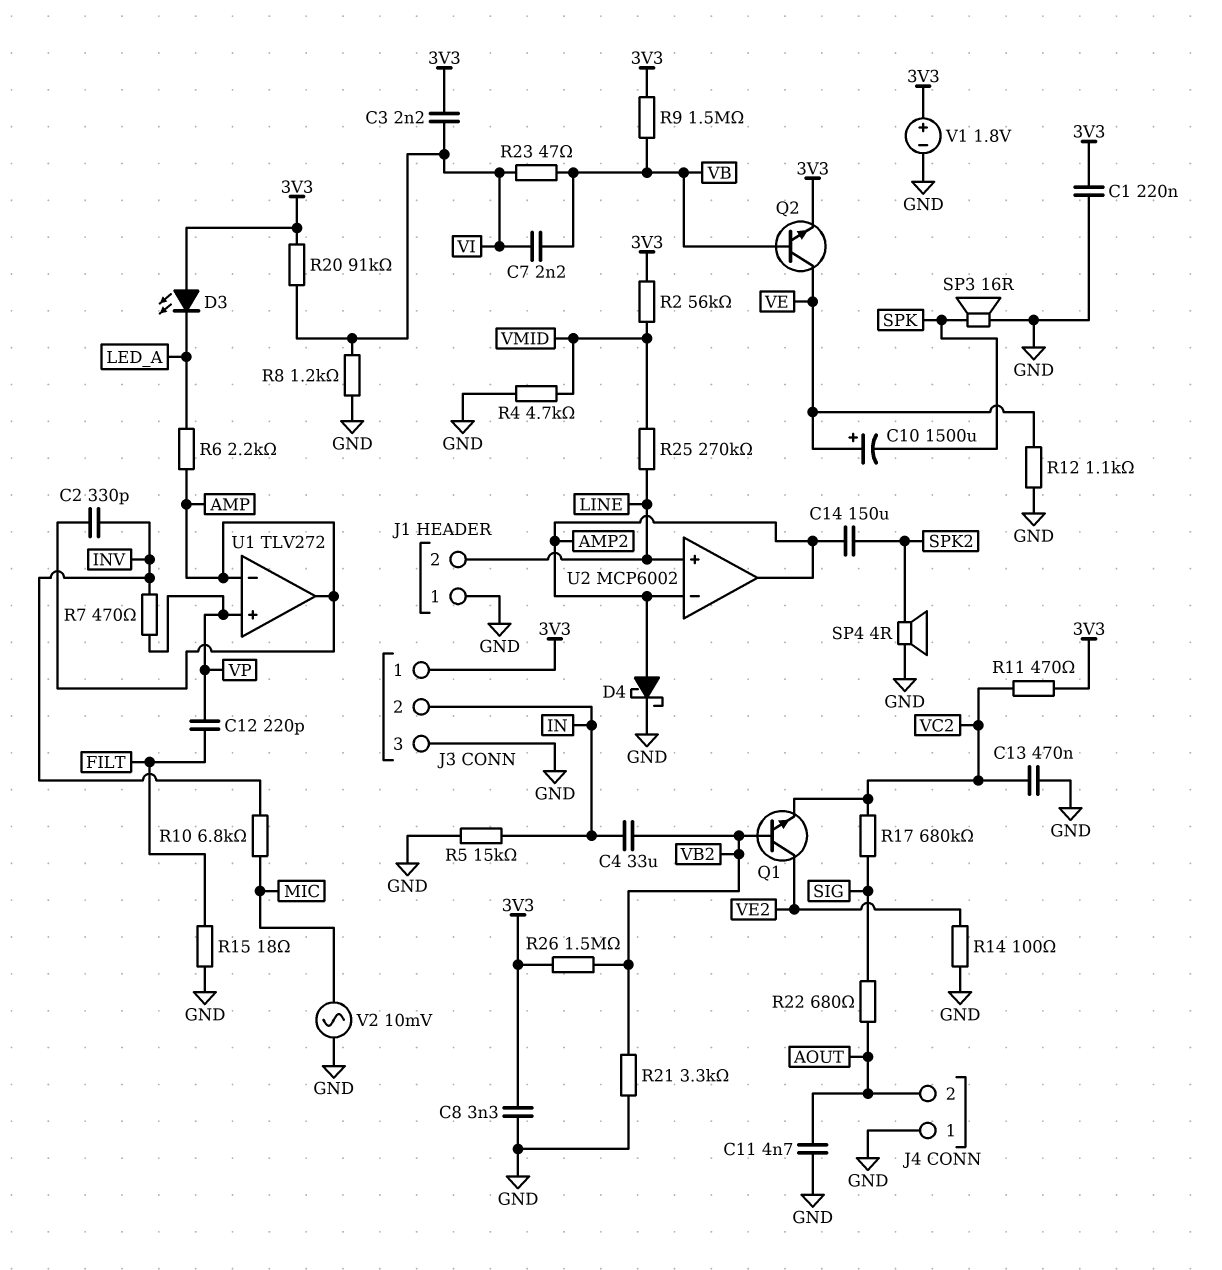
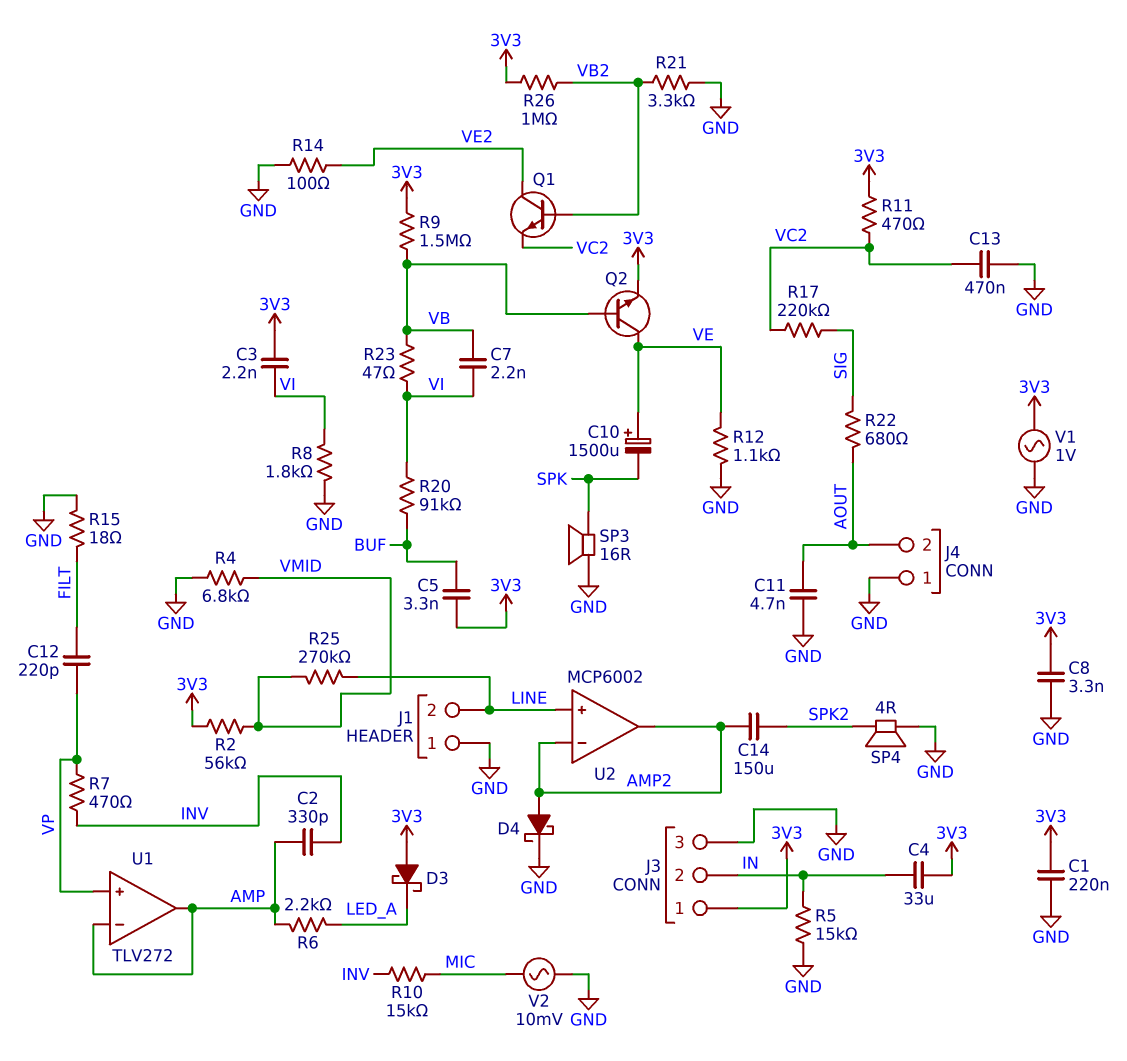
C4: 33uF (IN, VB2) -> 33uF (3V3, IN)
C5: none -> 3.3nF (3V3, BUF)
D3: LED (A 3V3, K LED_A) -> schottky (A 3V3, K LED_A)
R4: 4.7k (GND, VMID) -> 6.8k (GND, VMID)
R8: 1.2k (GND, VI) -> 1.8k (GND, VI)
R10: 6.8k (INV, MIC) -> 15k (INV, MIC)
R17: 680k (SIG, VC2) -> 220k (SIG, VC2)
R20: 91k (3V3, VI) -> 91k (BUF, VI)
R26: 1.5M (3V3, VB2) -> 1M (3V3, VB2)
V1: 1.8V (plus 3V3, minus GND) -> AC 1V (3V3, GND)

